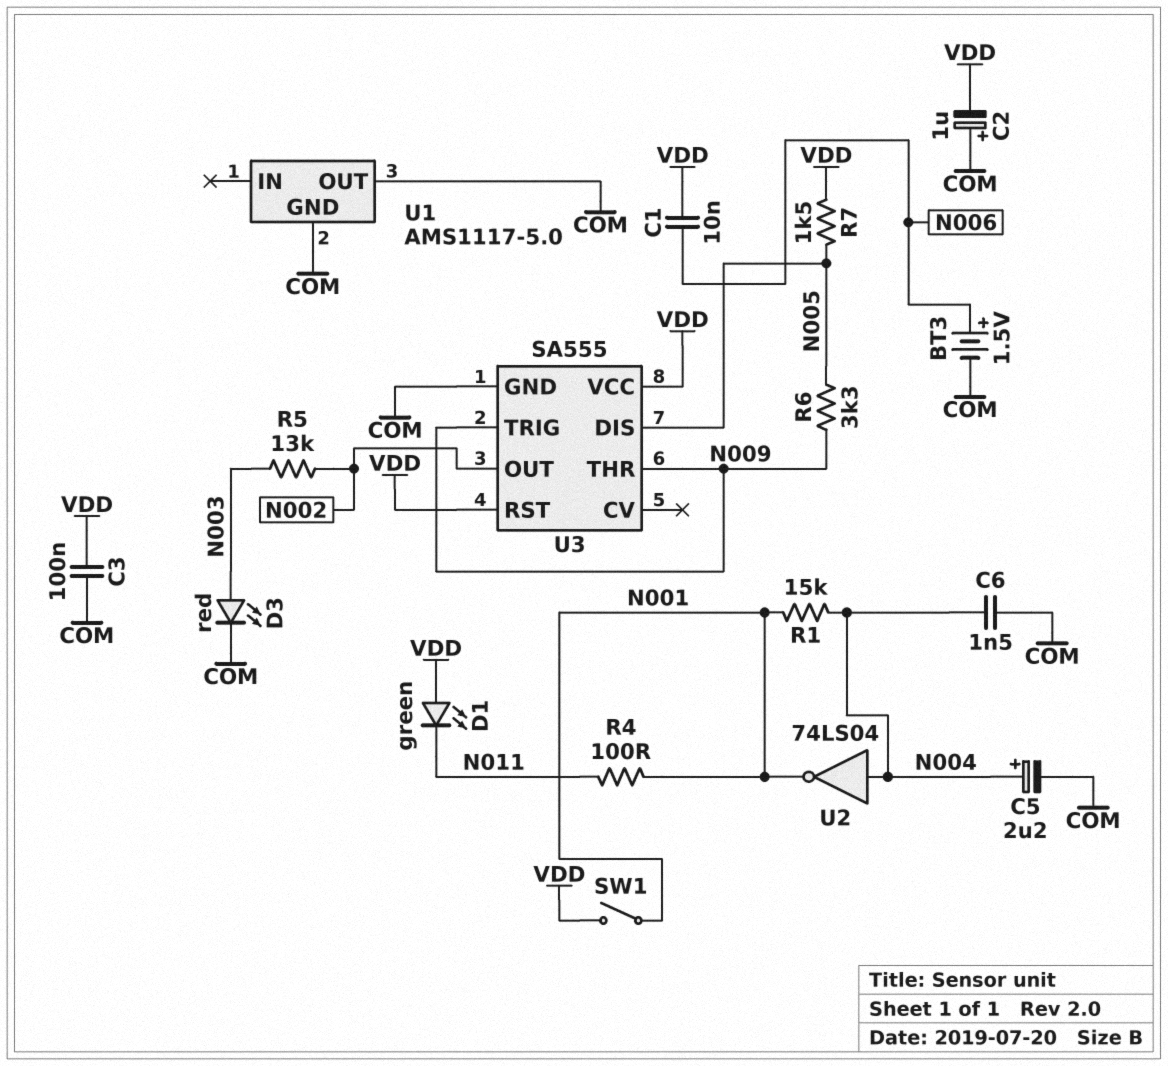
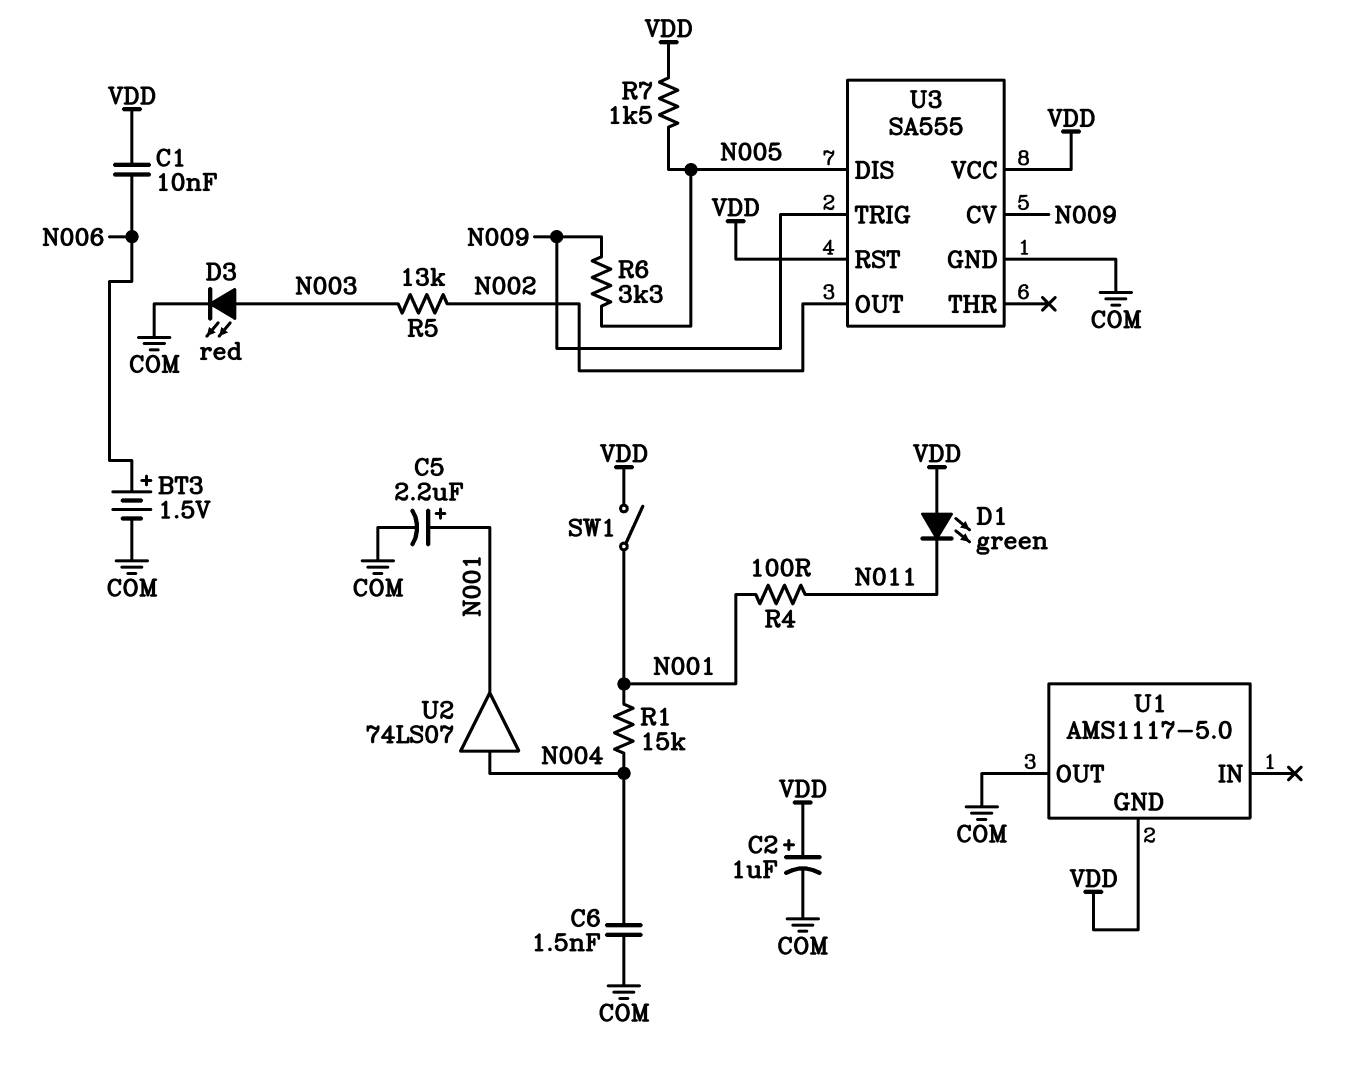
C2: 1uF (plus COM, minus VDD) -> 1uF (plus VDD, minus COM)
C3: 100nF (COM, VDD) -> none
C5: 2.2uF (plus N004, minus COM) -> 2.2uF (plus N001, minus COM)
U1 pin GND: COM -> VDD
U2: NOT 74LS04 (in N004, out N001) -> buffer 74LS07 (in N004, out N001)
U3 pin CV: none -> N009
U3 pin THR: N009 -> none

